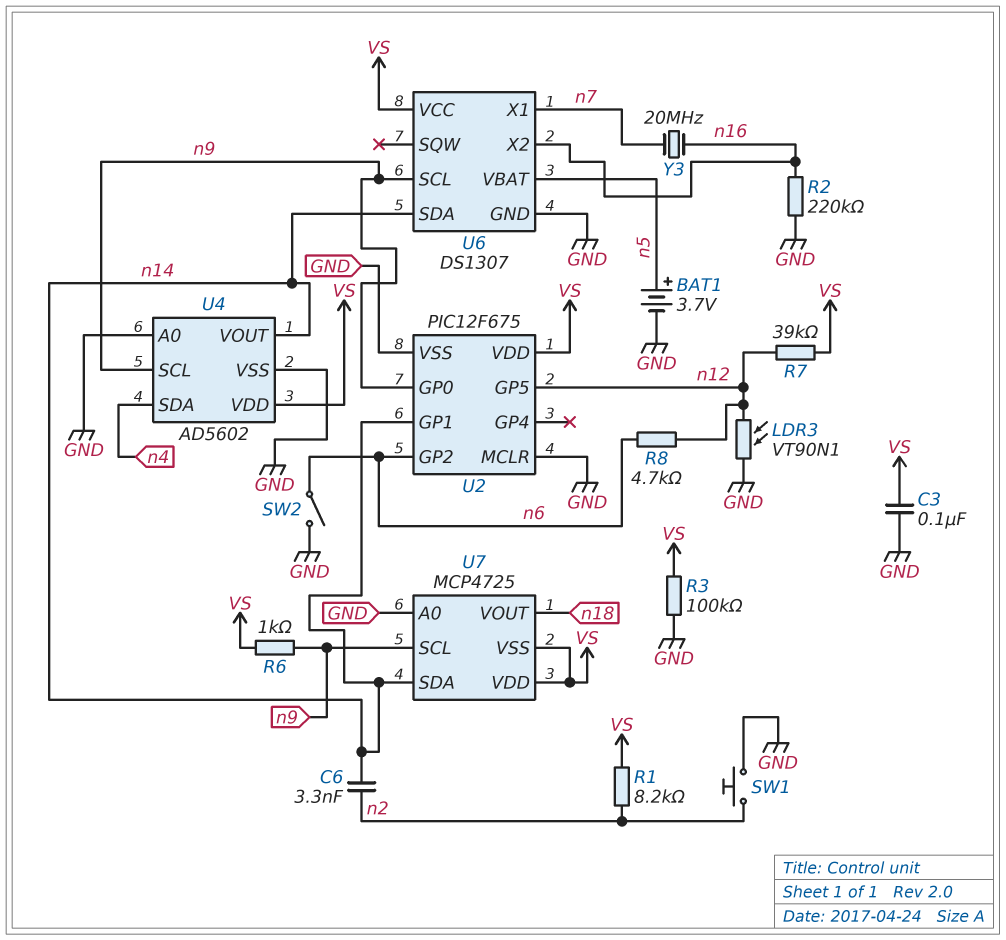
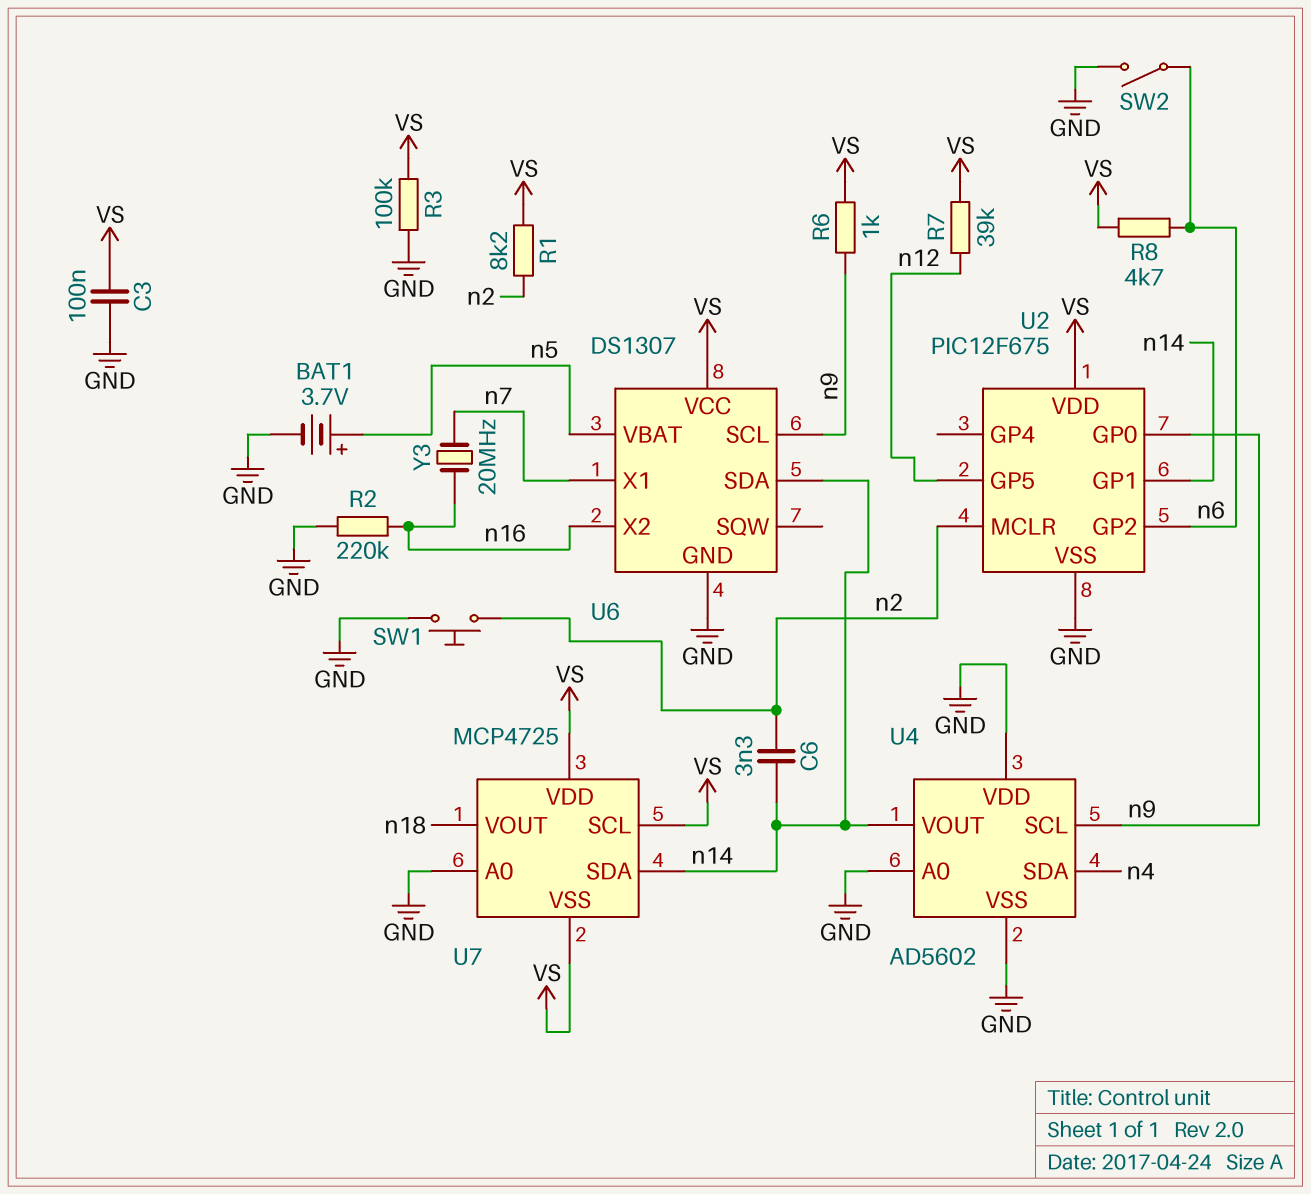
LDR3: VT90N1 (GND, n12) -> none
R8: 4.7k (n6, n12) -> 4.7k (VS, n6)
U2 pin MCLR: GND -> n2
U4 pin VDD: VS -> GND
U7 pin SCL: n9 -> VS

